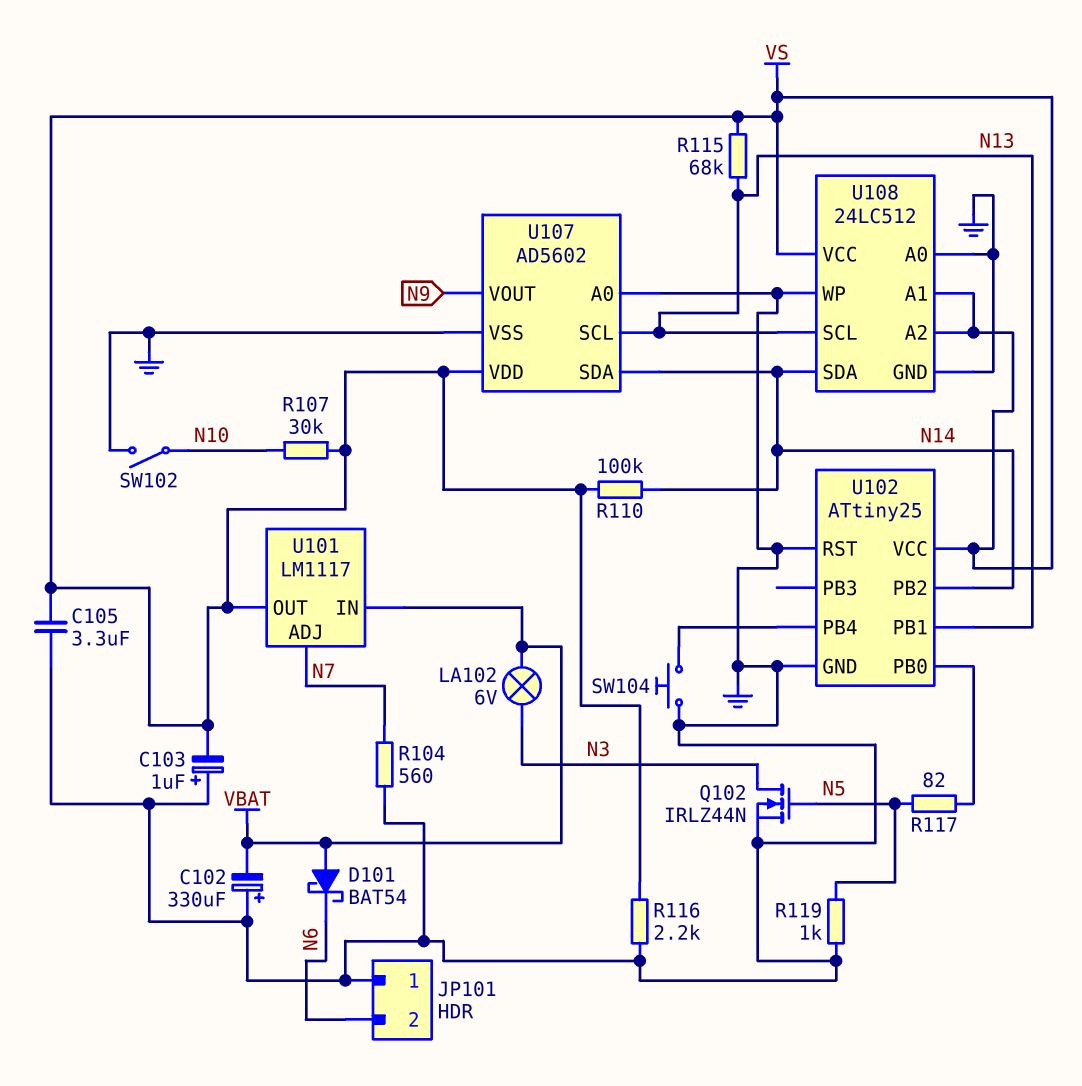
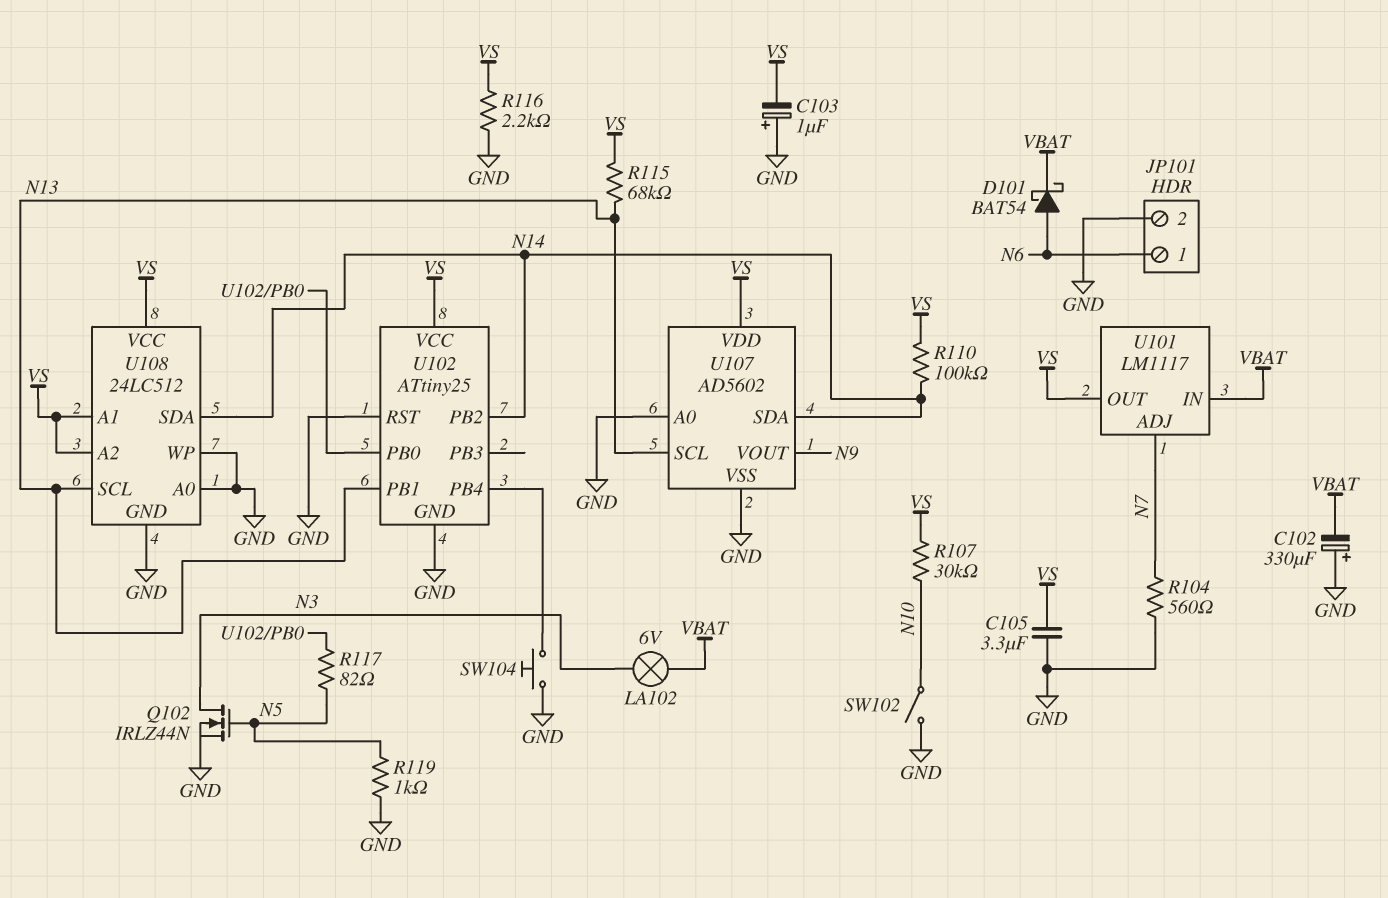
D101: schottky BAT54 (A VBAT, K N6) -> schottky BAT54 (A N6, K VBAT)
JP101 pin 1: GND -> N6
JP101 pin 2: N6 -> GND

